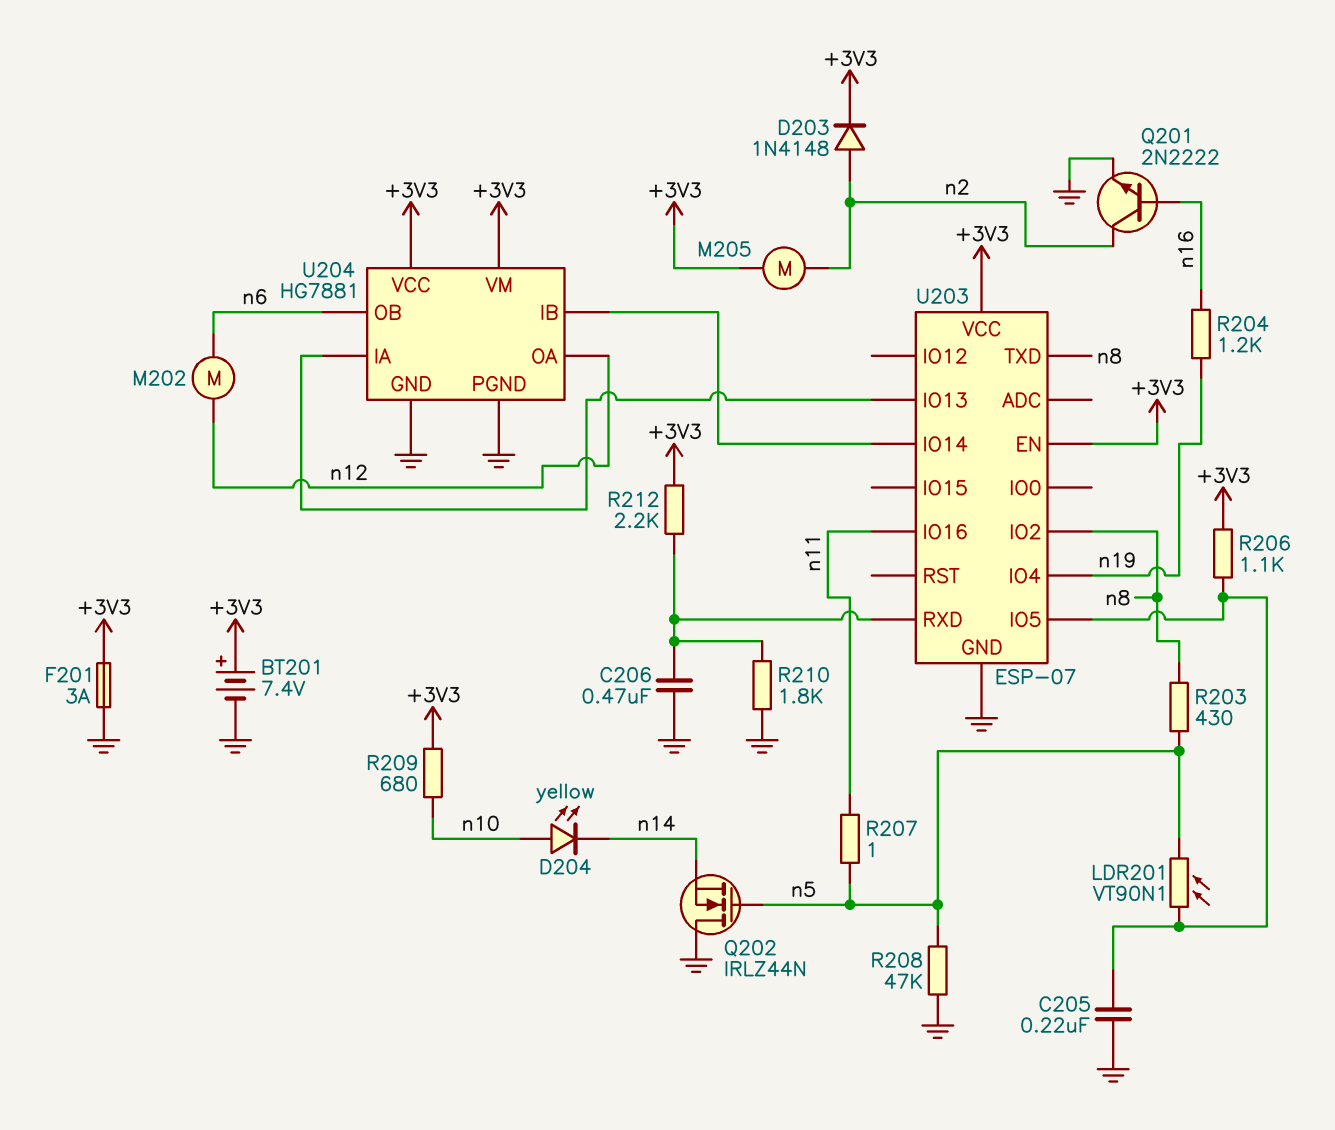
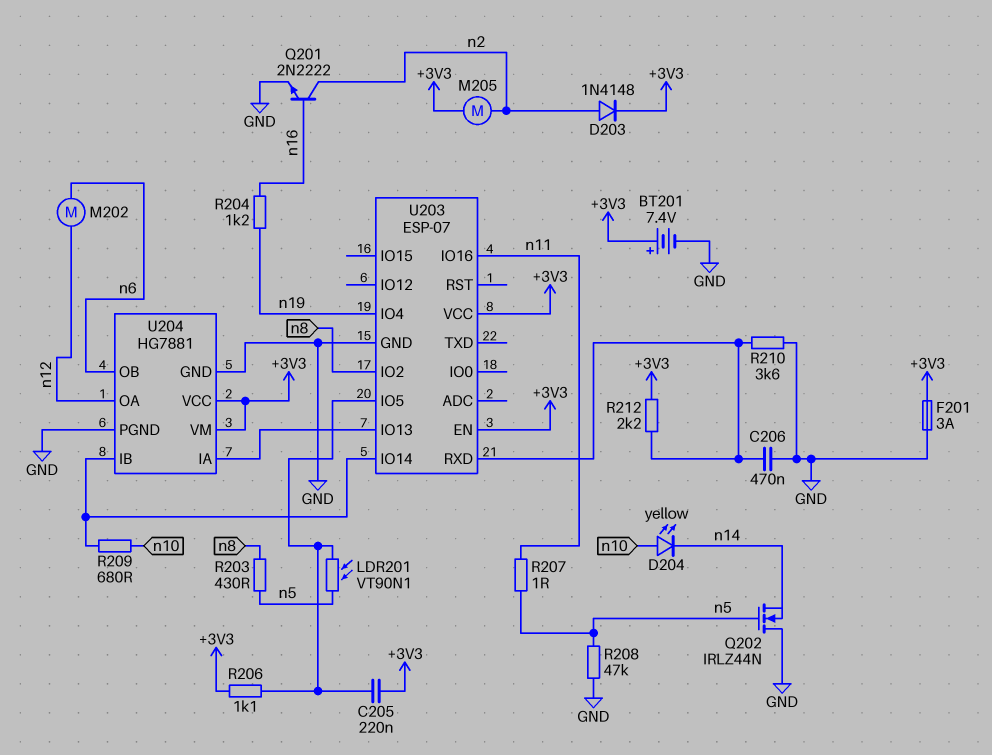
C205: 220nF (GND, U203/IO5) -> 220nF (+3V3, U203/IO5)
R209: 680 (+3V3, n10) -> 680 (U203/IO14, n10)
R210: 1.8k (GND, U203/RXD) -> 3.6k (GND, U203/RXD)
U203 pin TXD: n8 -> none

